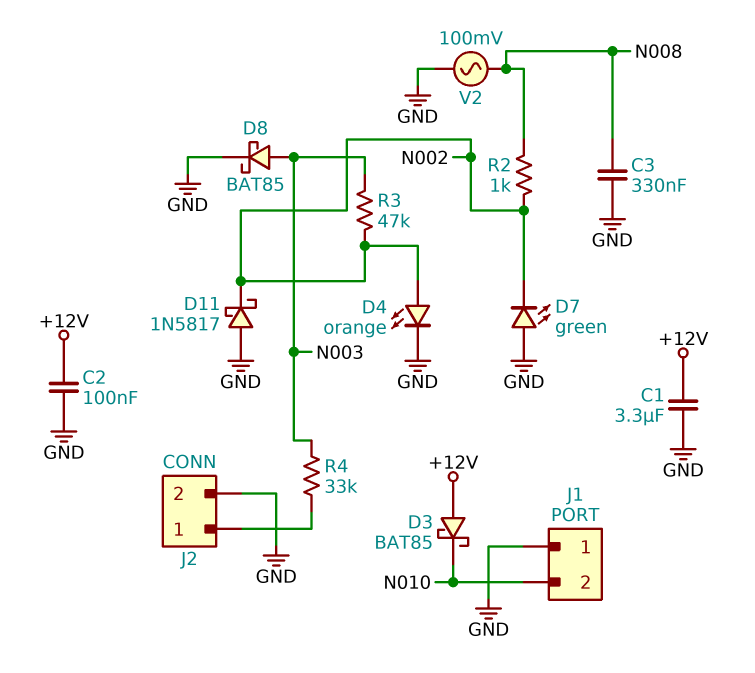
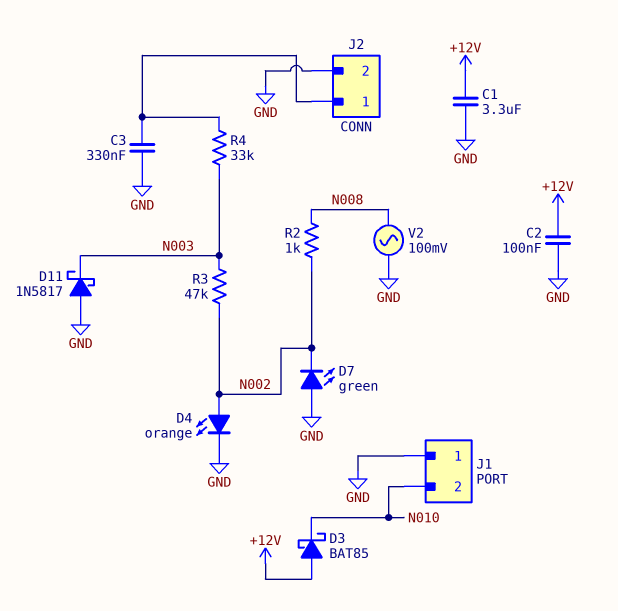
C3: 330nF (GND, N008) -> 330nF (GND, J2/1)
D8: schottky BAT85 (A N003, K GND) -> none
D11: schottky 1N5817 (A GND, K N002) -> schottky 1N5817 (A GND, K N003)

